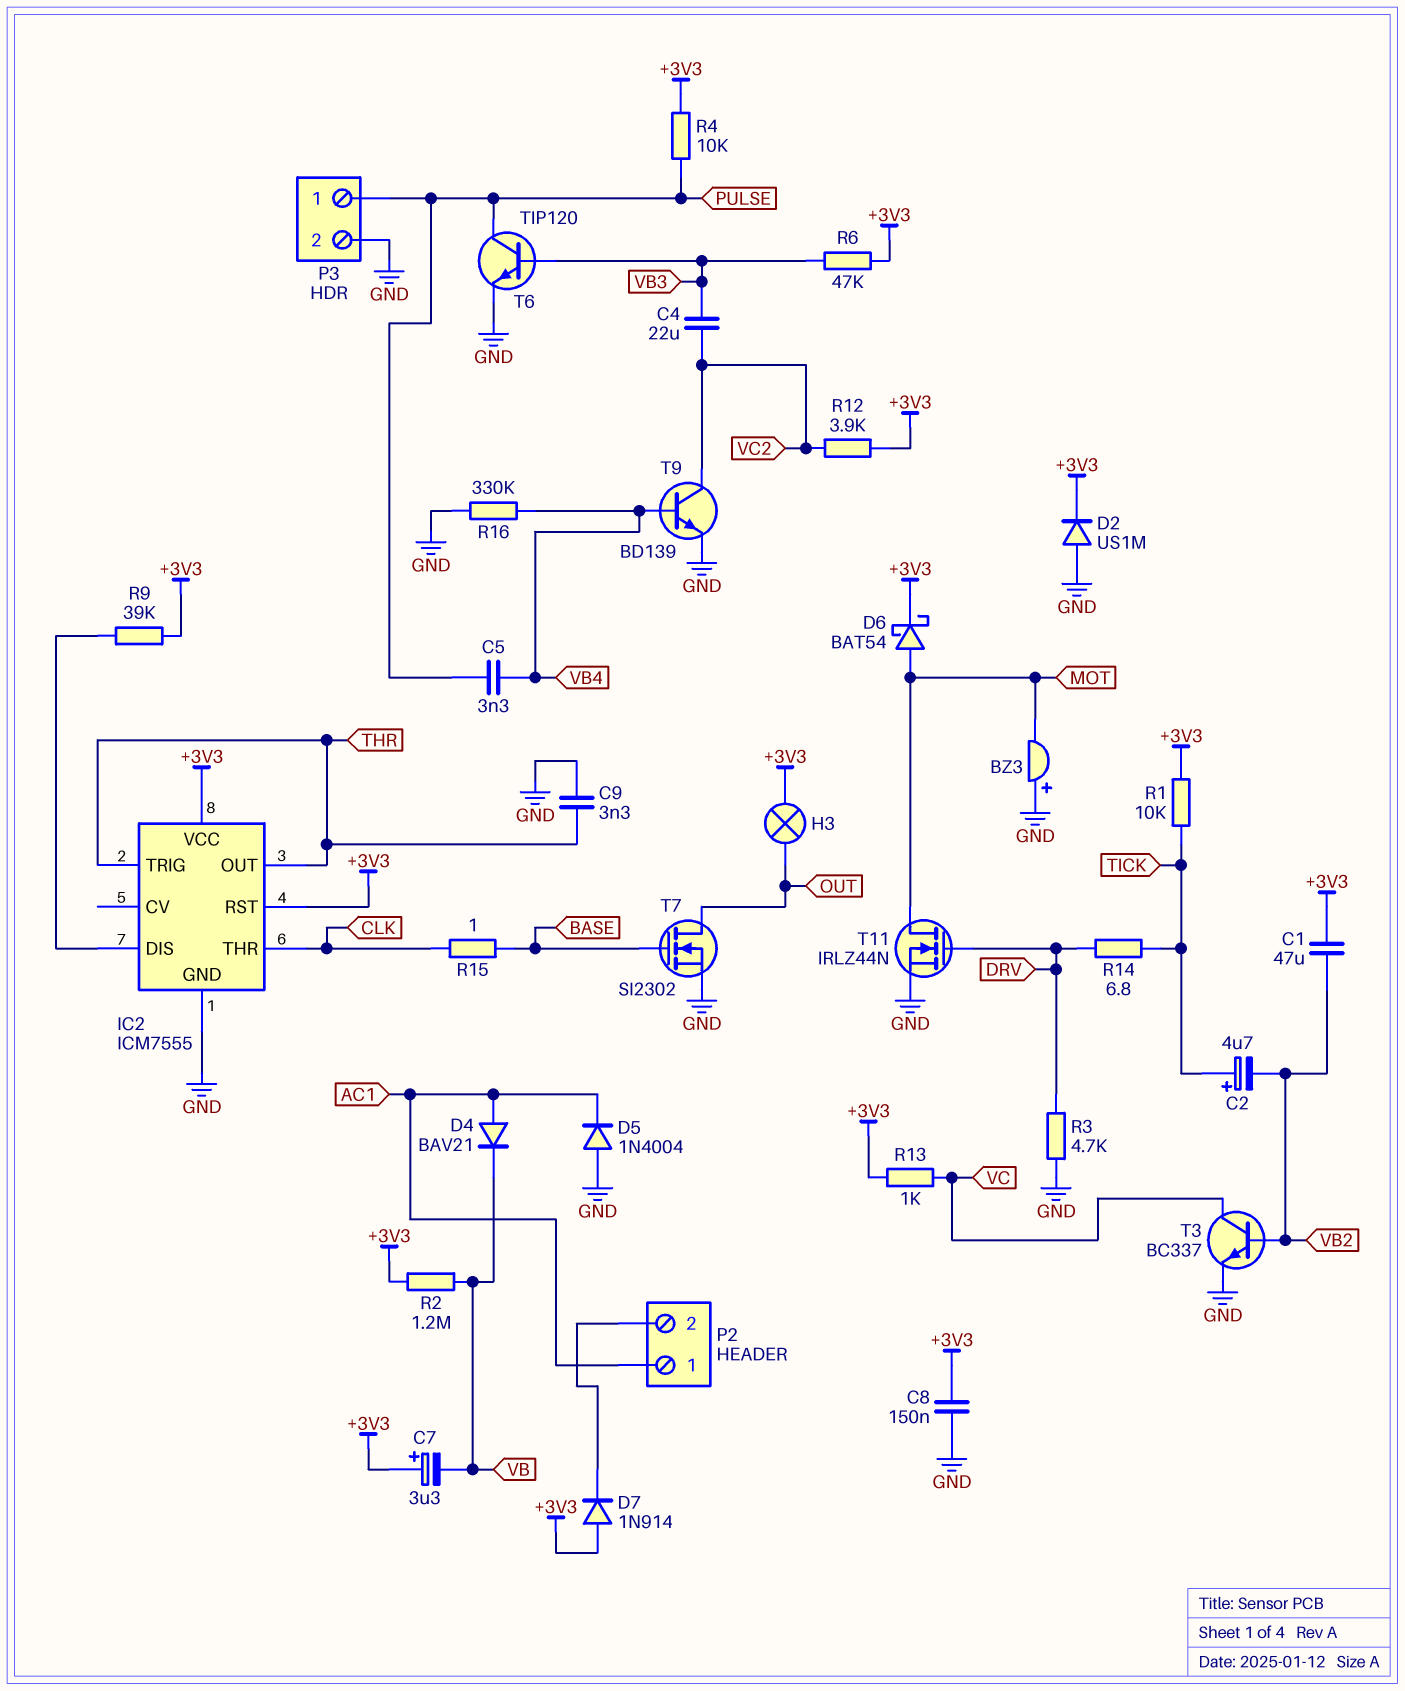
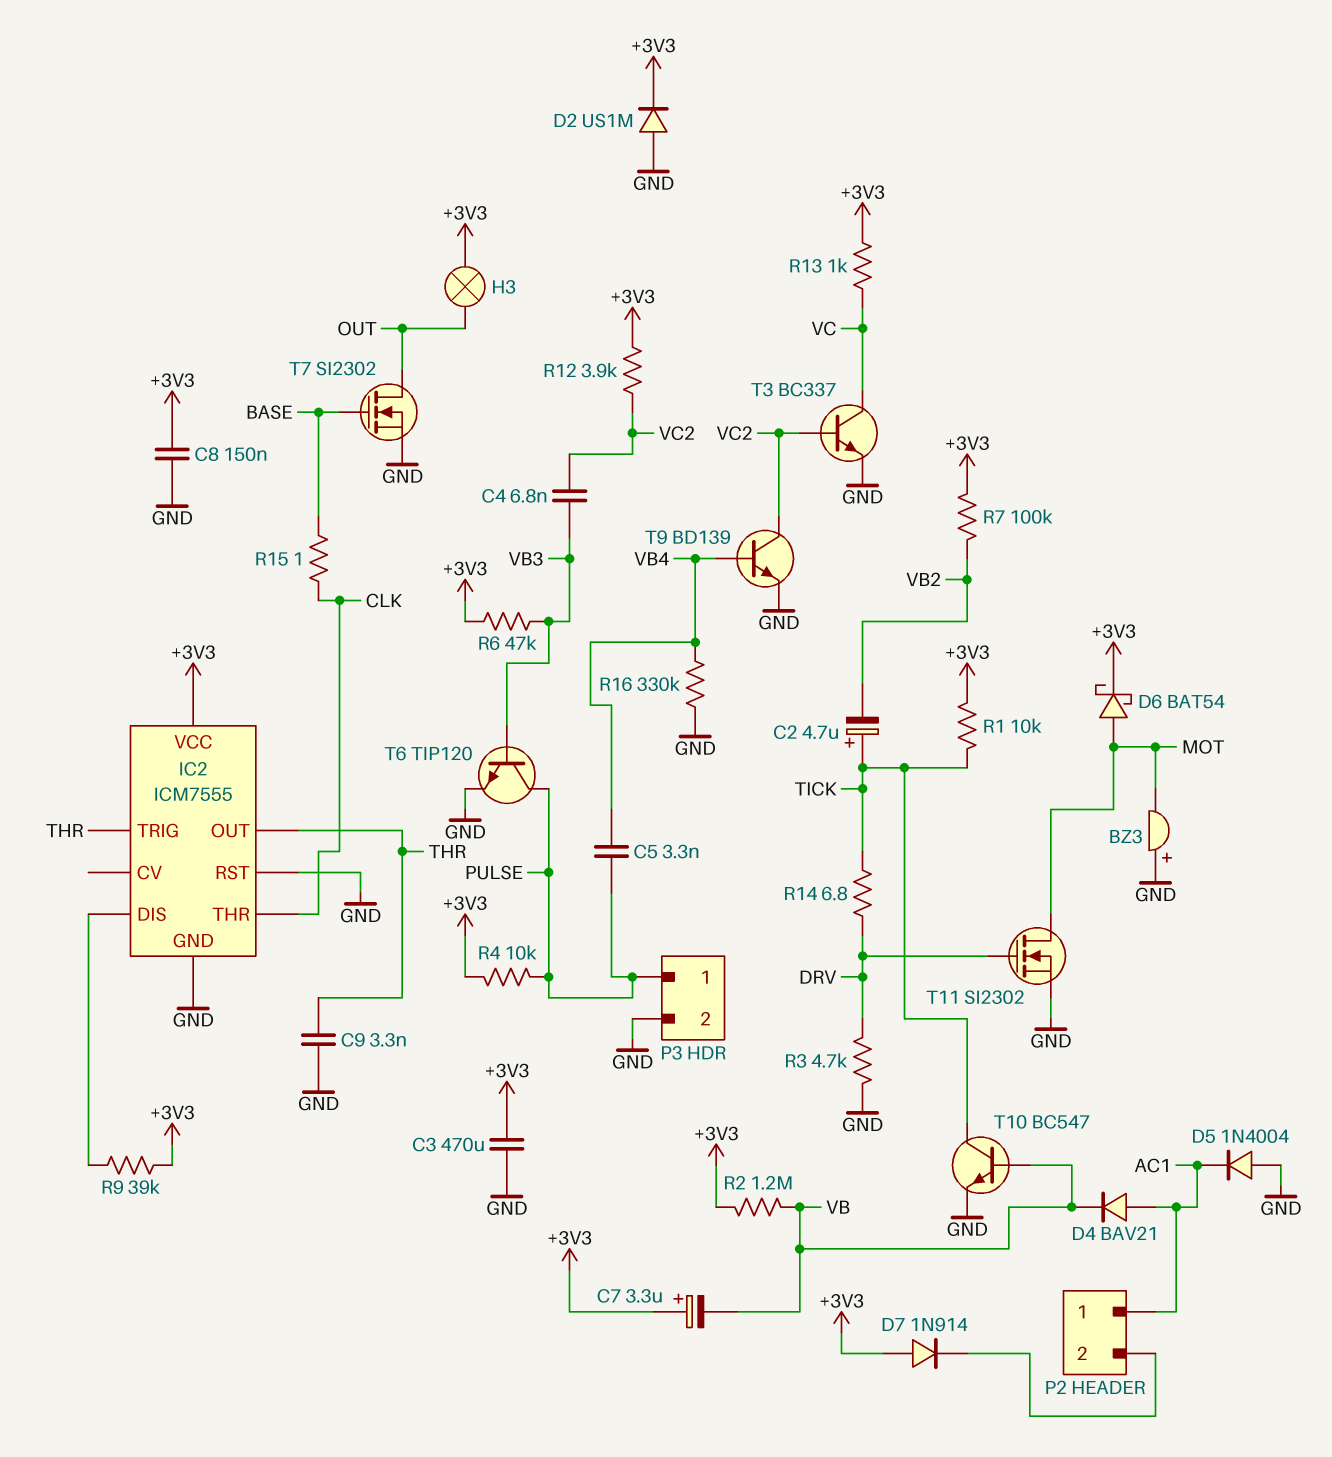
C1: 47uF (+3V3, VB2) -> none
C3: none -> 470uF (+3V3, GND)
C4: 22uF (VB3, VC2) -> 6.8nF (VB3, VC2)
IC2 pin RST: +3V3 -> GND
R7: none -> 100k (+3V3, VB2)
T3: NPN BC337 (B VB2, C VC, E GND) -> NPN BC337 (B VC2, C VC, E GND)
T10: none -> NPN BC547 (B VB, C TICK, E GND)
T11: NMOS IRLZ44N (G DRV, D MOT, S GND) -> NMOS SI2302 (G DRV, D MOT, S GND)

